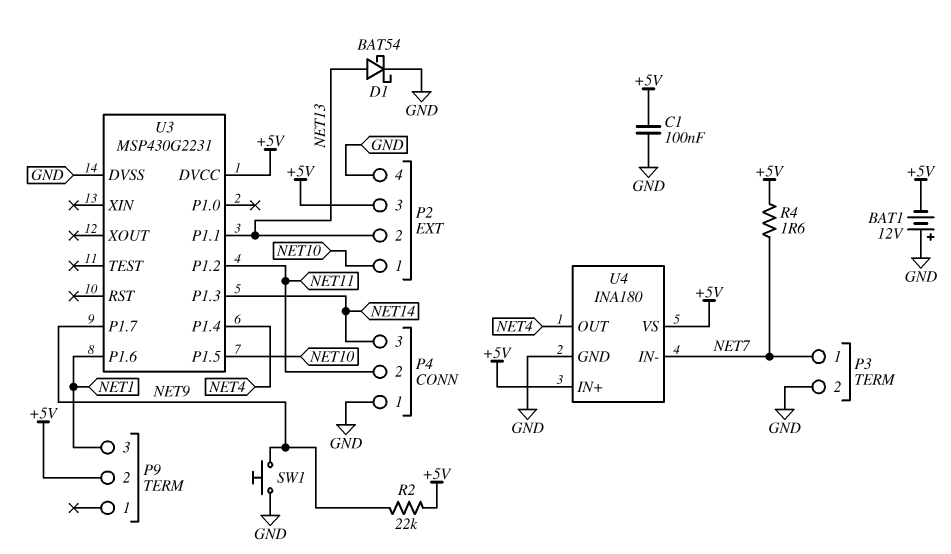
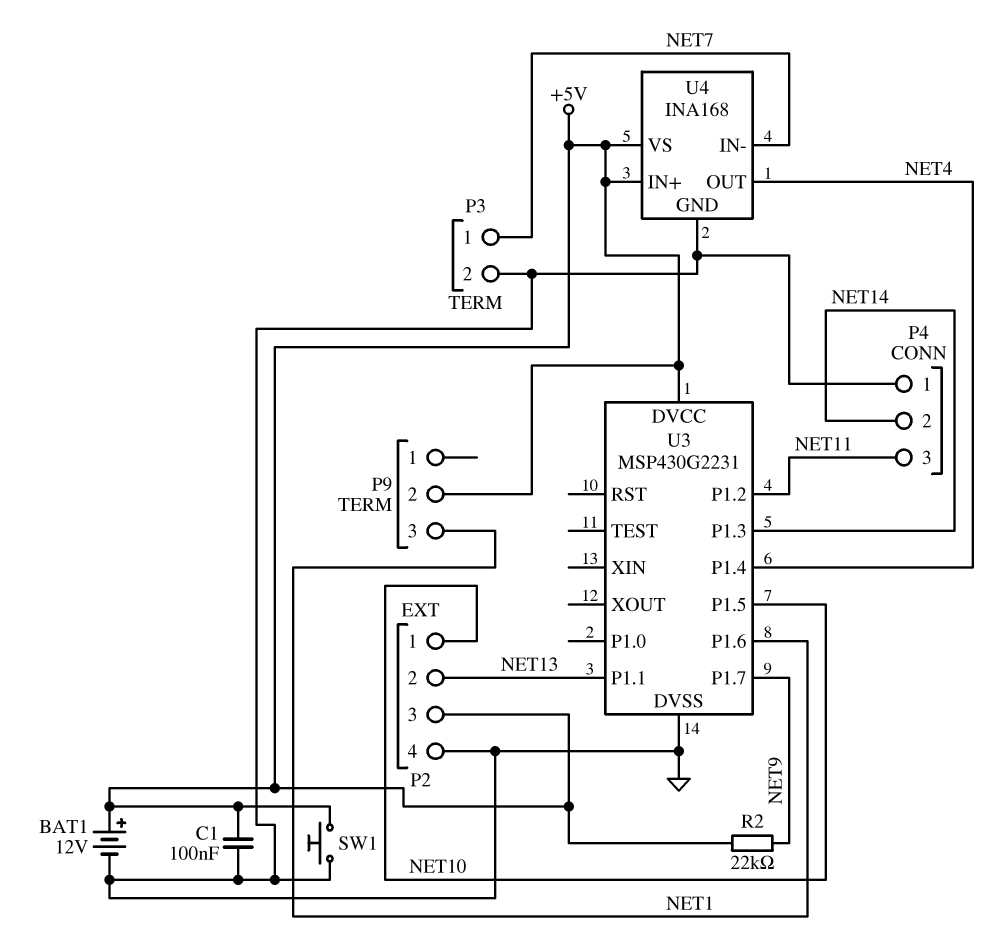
BAT1: 12V (plus GND, minus +5V) -> 12V (plus +5V, minus GND)
D1: schottky BAT54 (A NET13, K GND) -> none
P4 pin 2: NET11 -> NET14
P4 pin 3: NET14 -> NET11
R4: 1.6 (+5V, NET7) -> none
SW1: button (GND, NET9) -> button (+5V, GND)
U4: INA180 -> INA168

